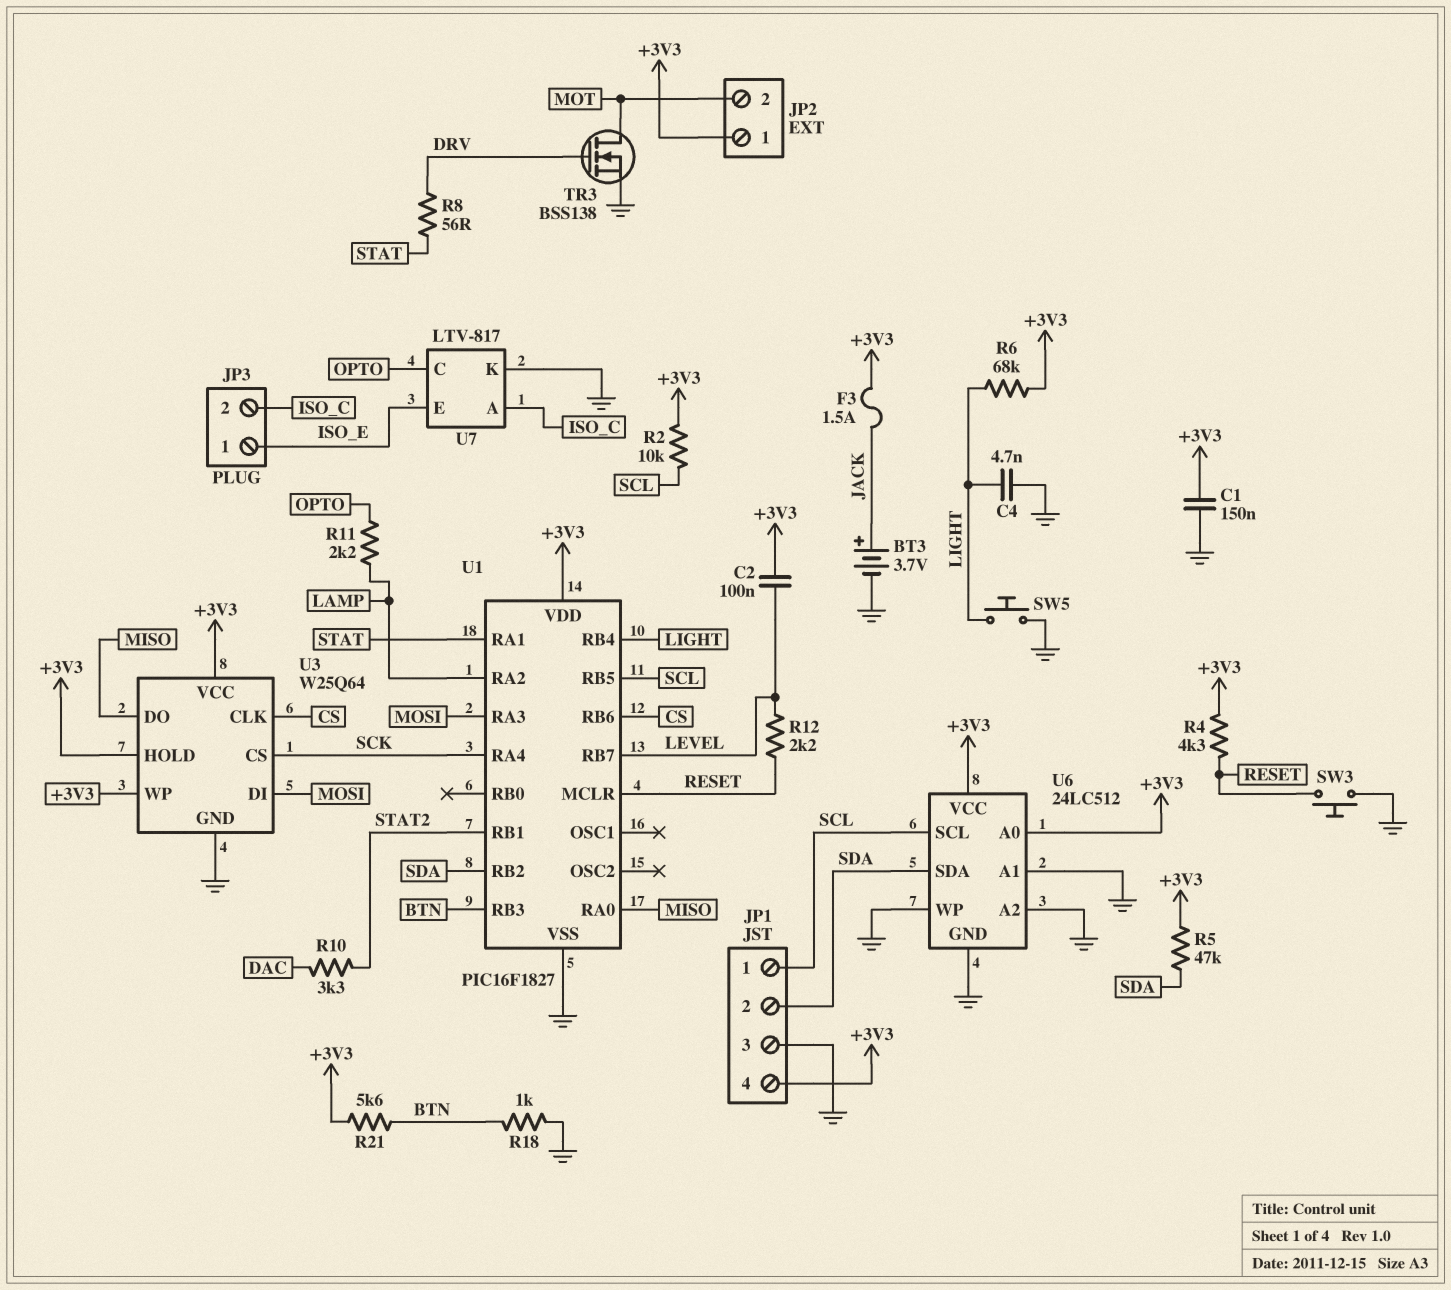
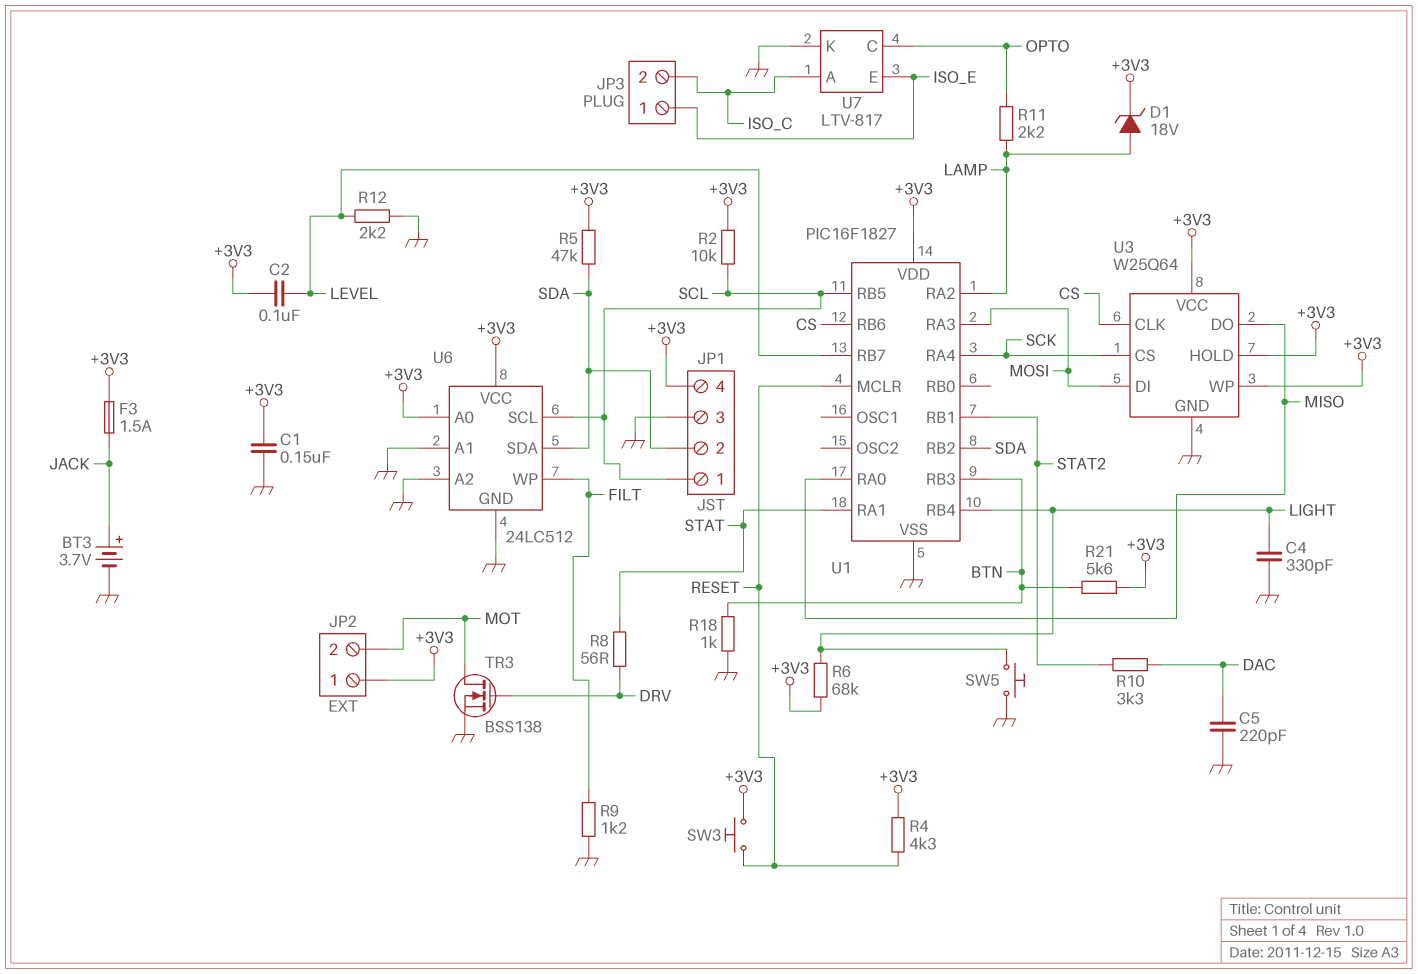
C4: 4.7nF (GND, LIGHT) -> 330pF (GND, LIGHT)
C5: none -> 220pF (DAC, GND)
D1: none -> zener 18V (A LAMP, K +3V3)
R9: none -> 1.2k (FILT, GND)
R12: 2.2k (LEVEL, RESET) -> 2.2k (GND, LEVEL)
SW3: button (GND, RESET) -> button (+3V3, RESET)
U6 pin WP: GND -> FILT

